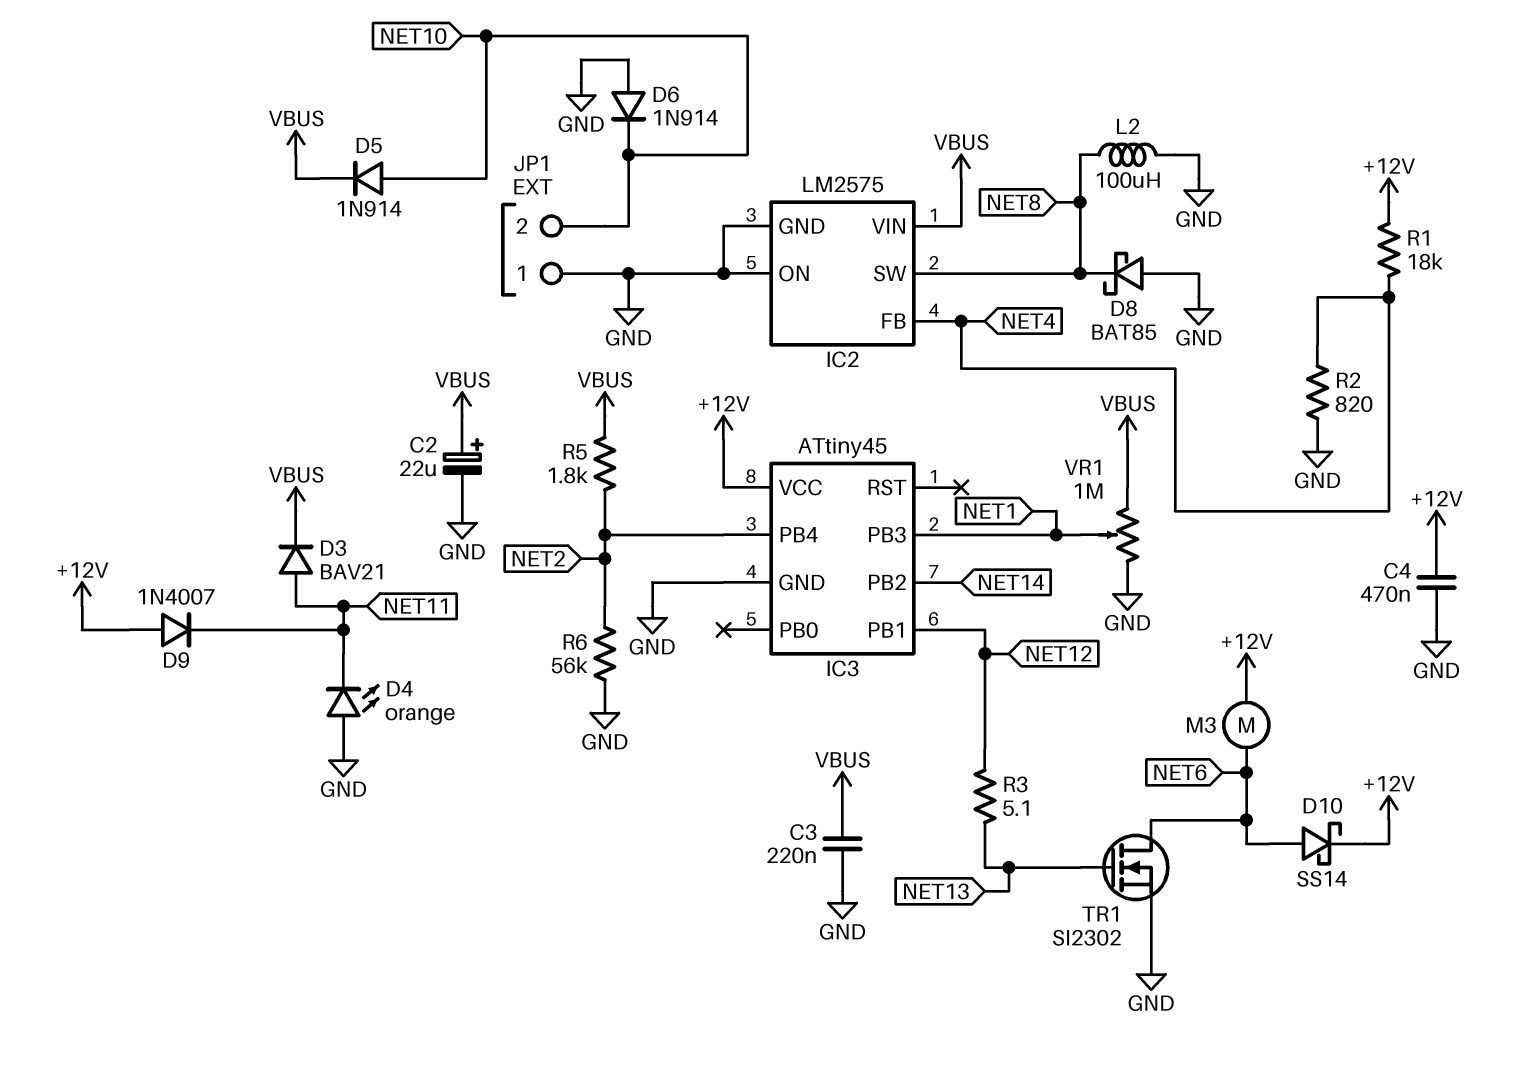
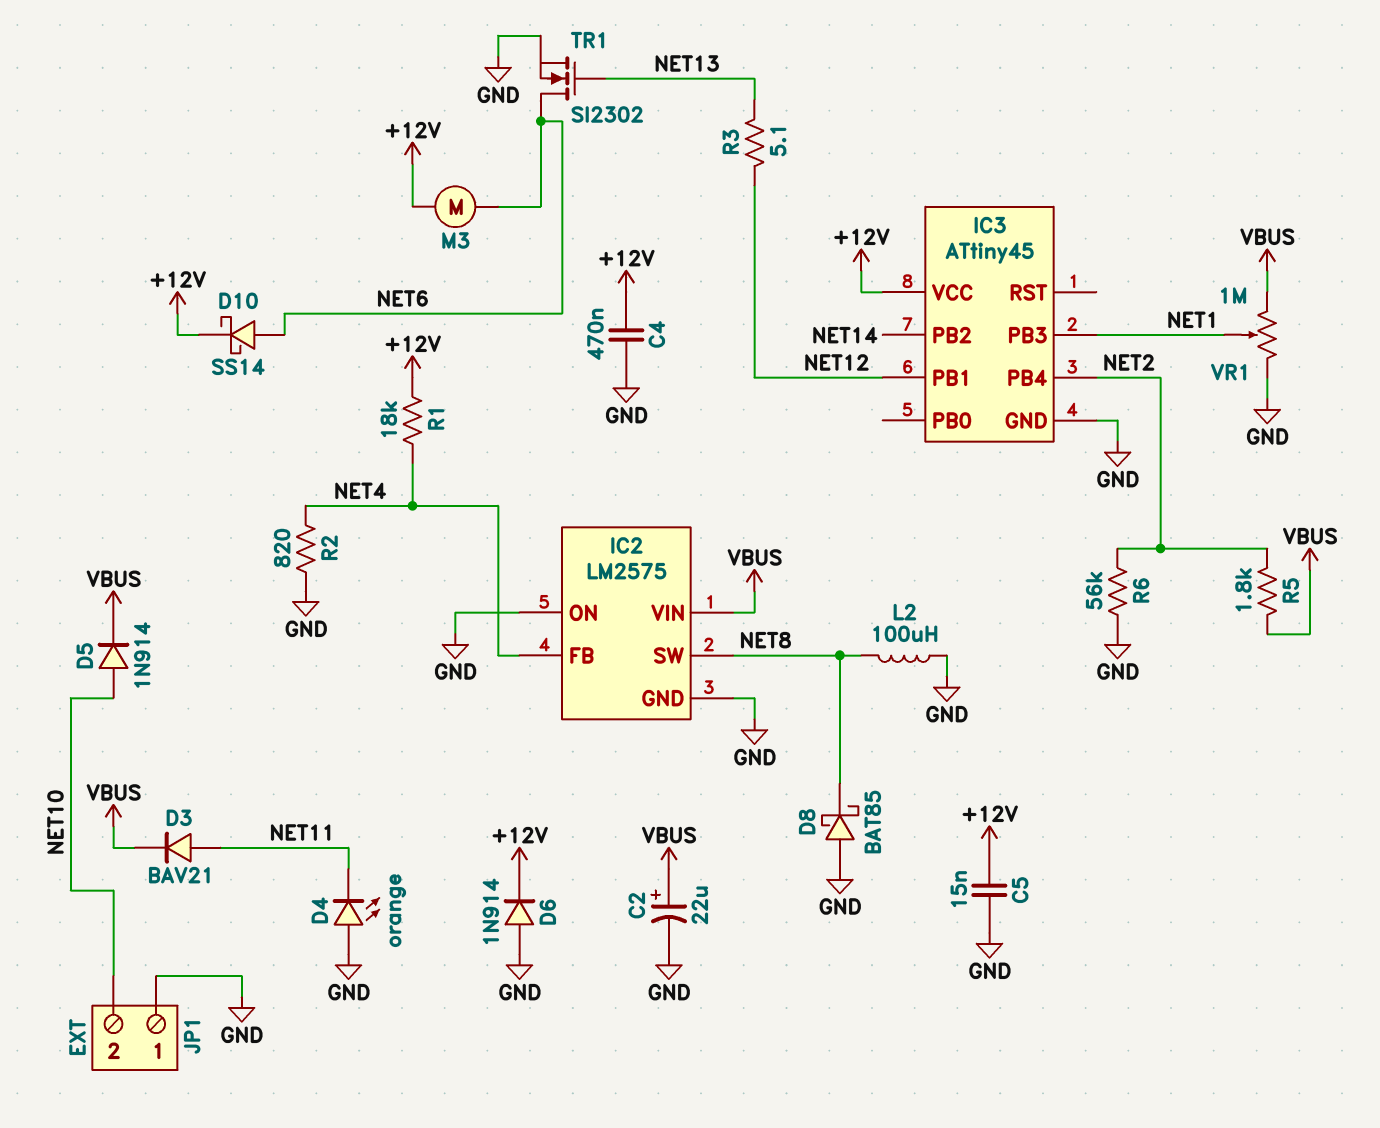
C3: 220nF (GND, VBUS) -> none
C5: none -> 15nF (+12V, GND)
D6: diode 1N914 (A GND, K NET10) -> diode 1N914 (A GND, K +12V)
D9: diode 1N4007 (A +12V, K NET11) -> none

